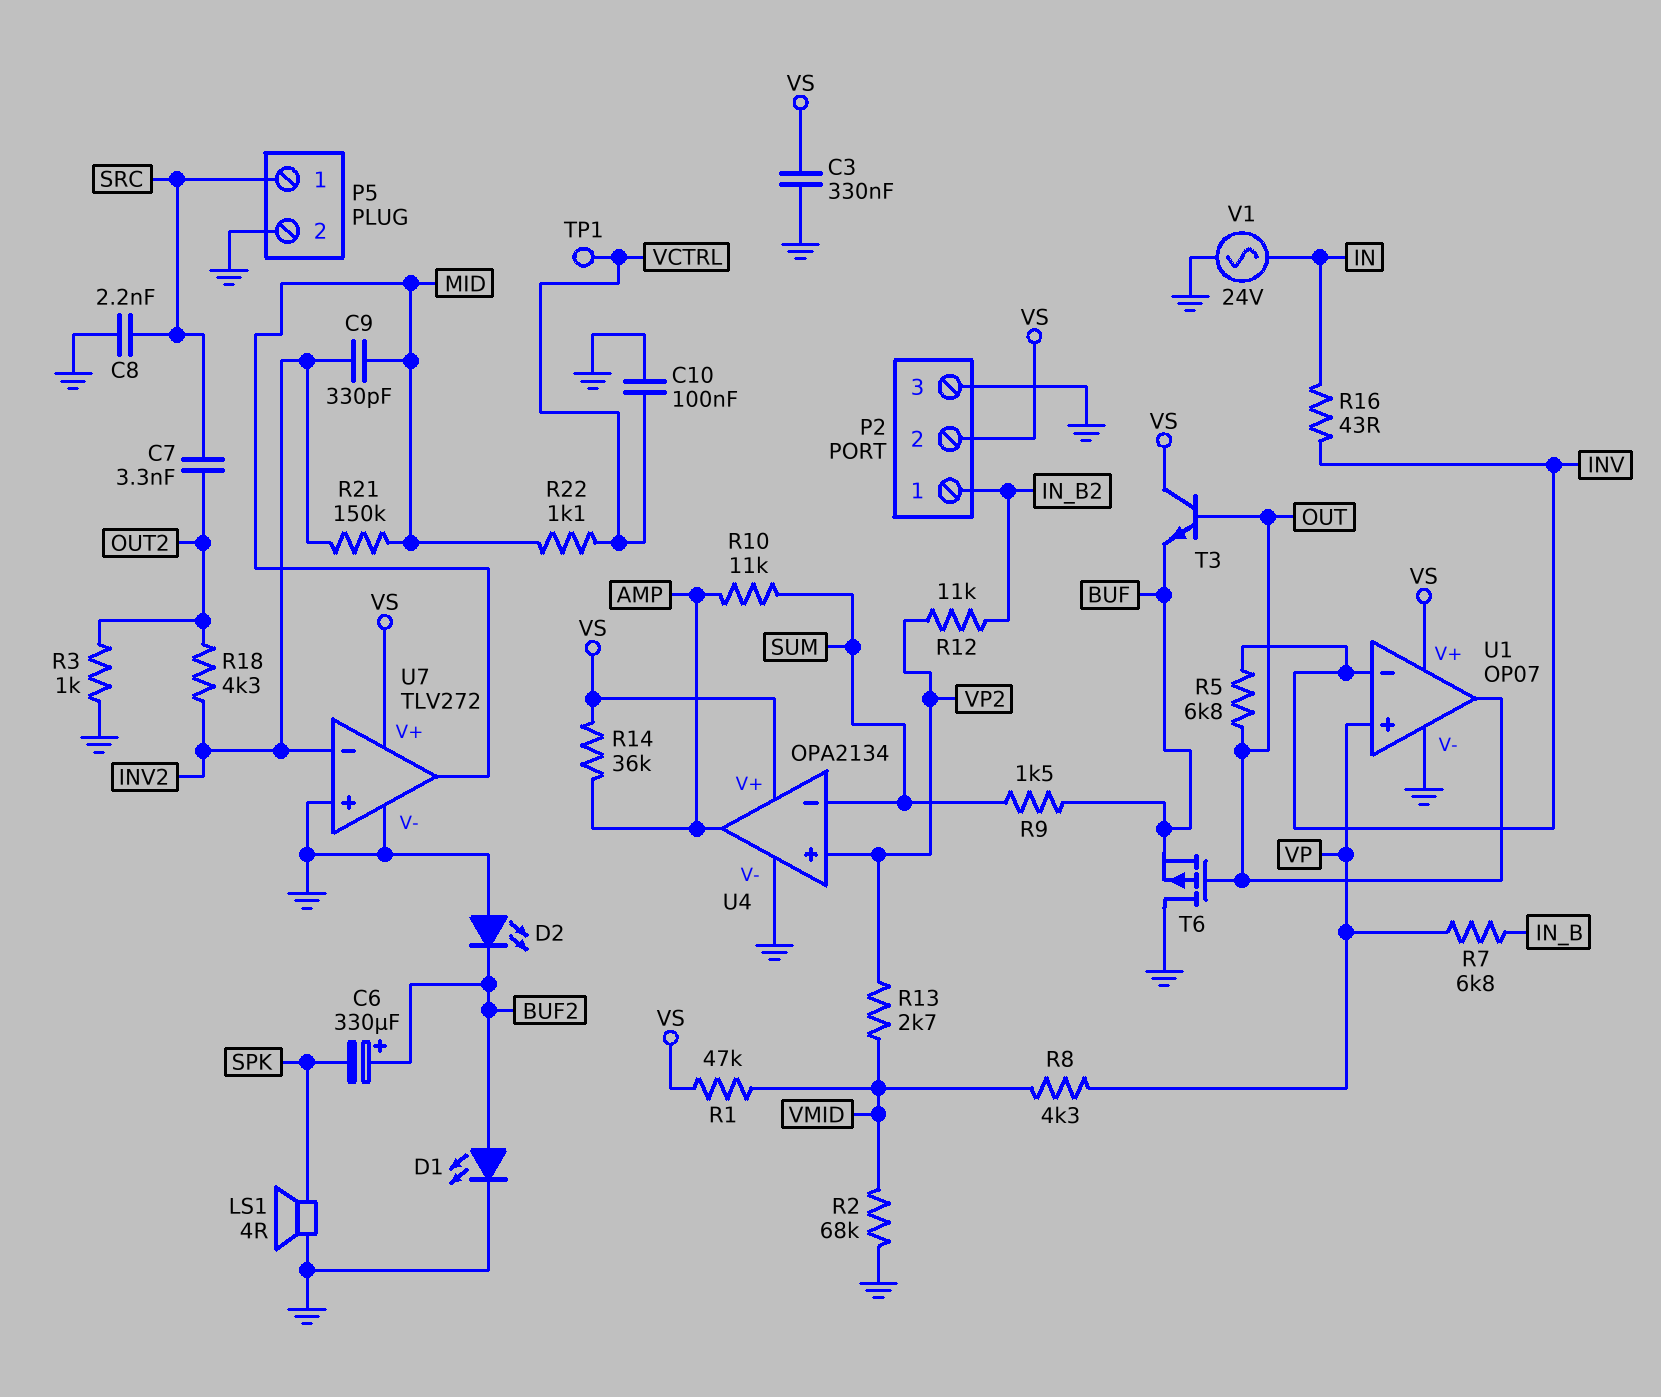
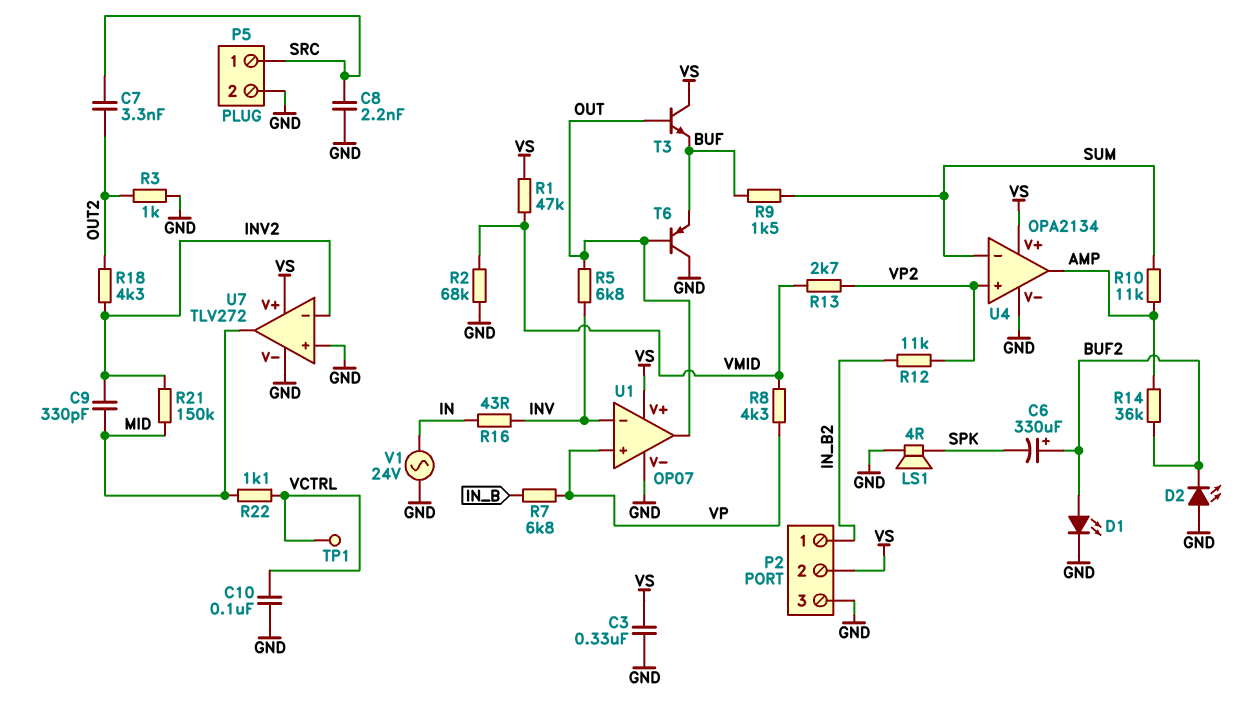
R14: 36k (AMP, VS) -> 36k (AMP, BUF2)
T6: PMOS (G OUT, D GND, S BUF) -> PNP (B OUT, C GND, E BUF)

